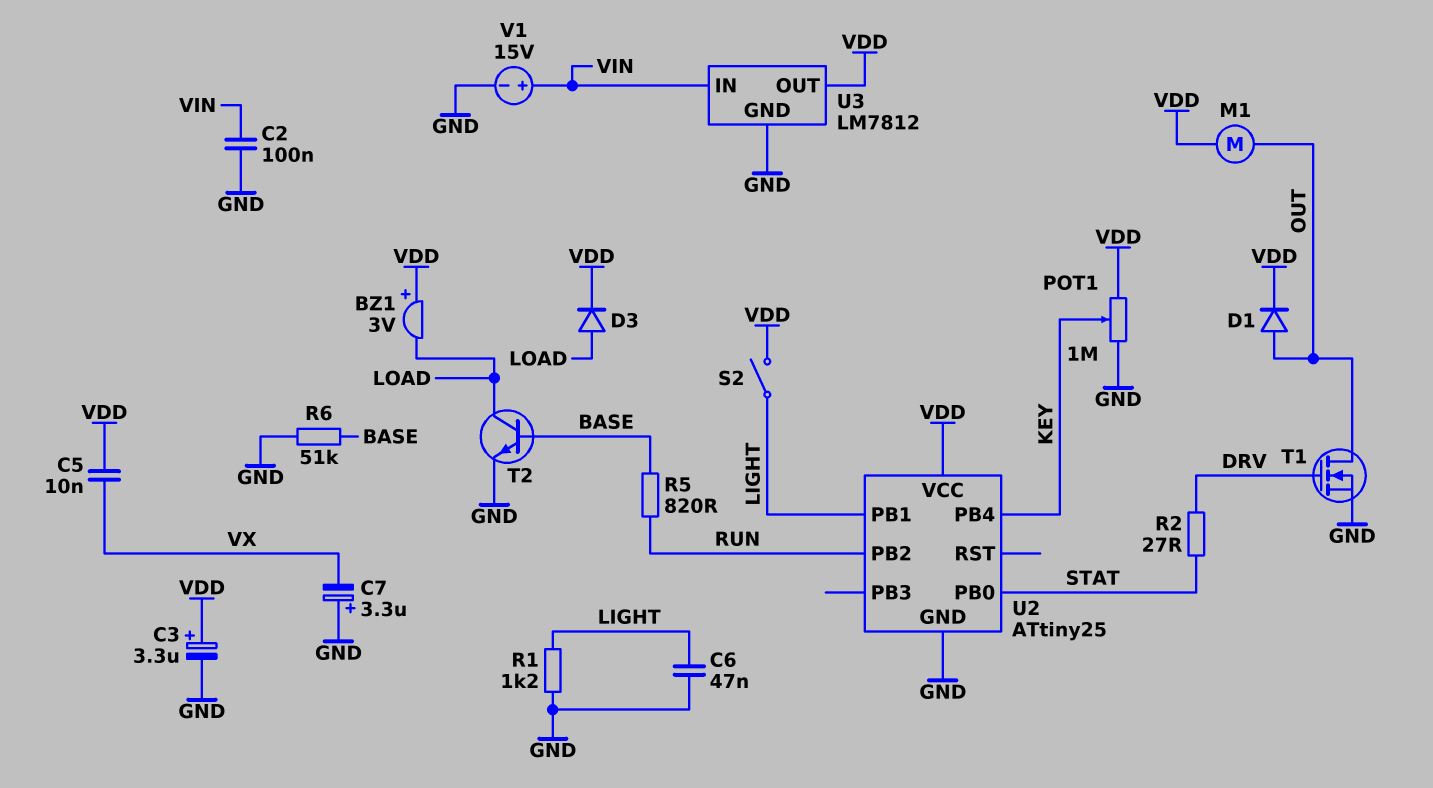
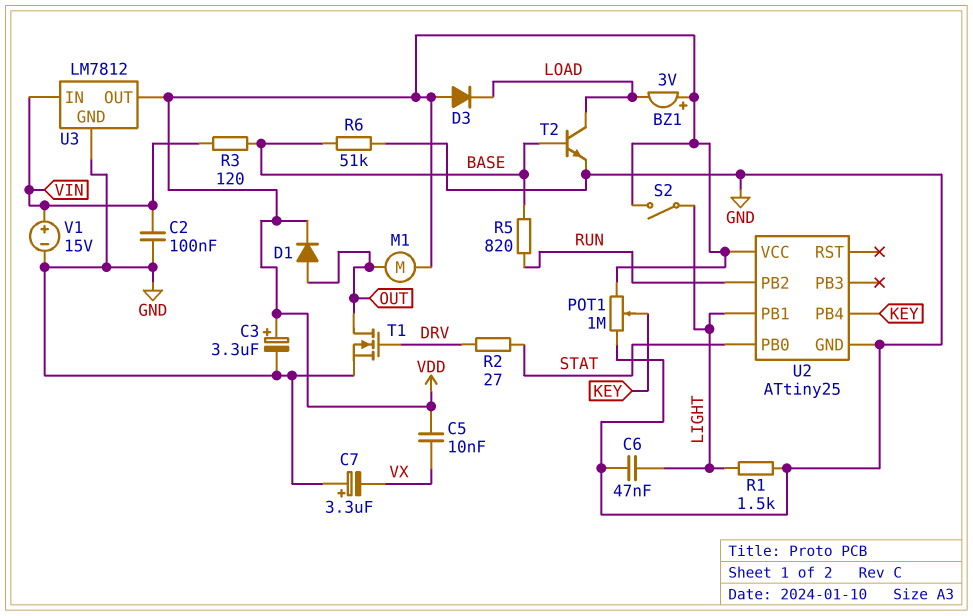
D3: diode (A LOAD, K VDD) -> diode (A VDD, K LOAD)
R1: 1.2k (GND, LIGHT) -> 1.5k (GND, LIGHT)
R3: none -> 120 (BASE, VIN)

